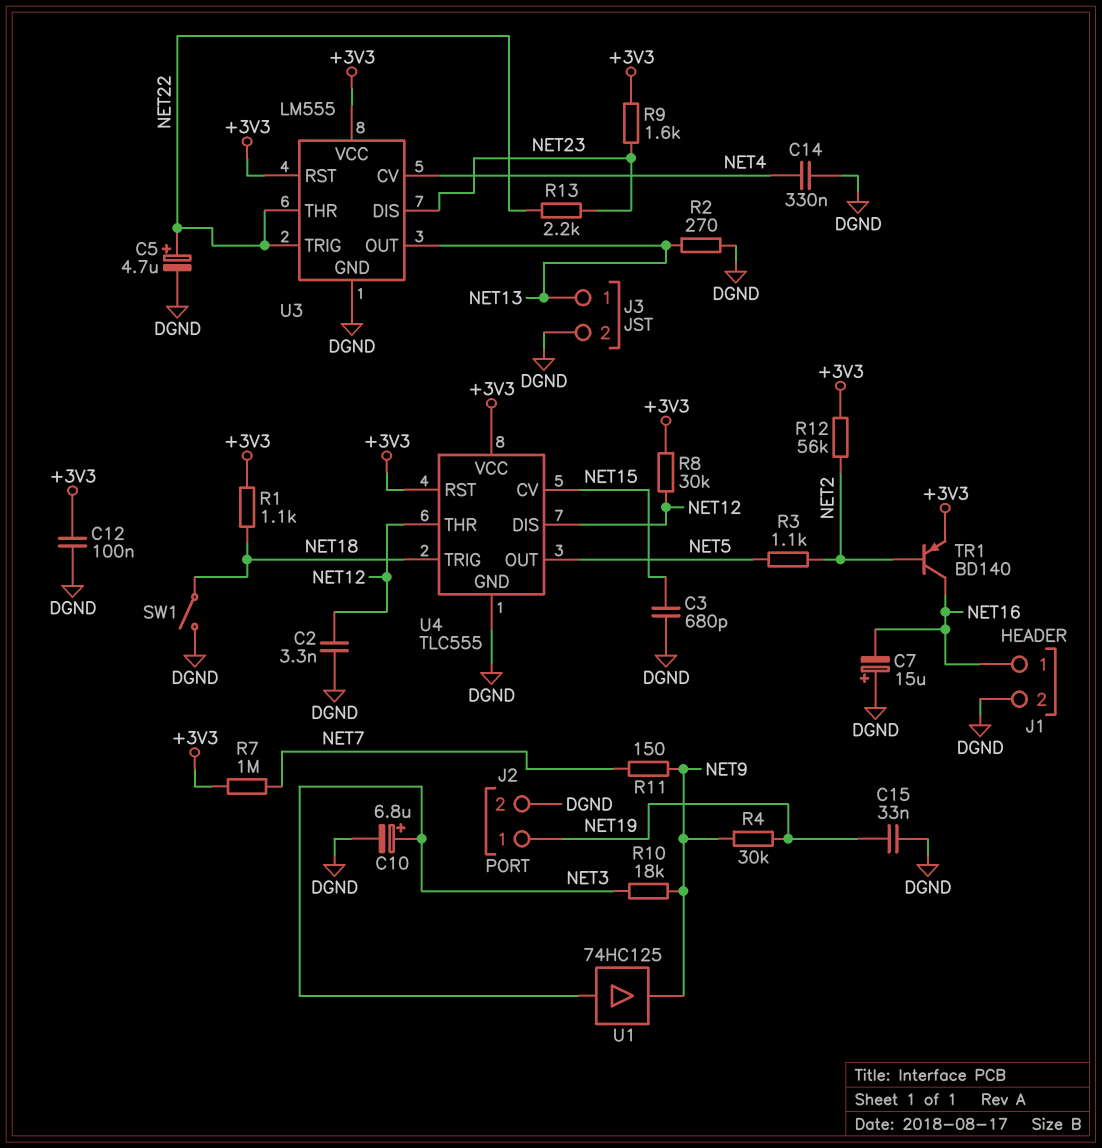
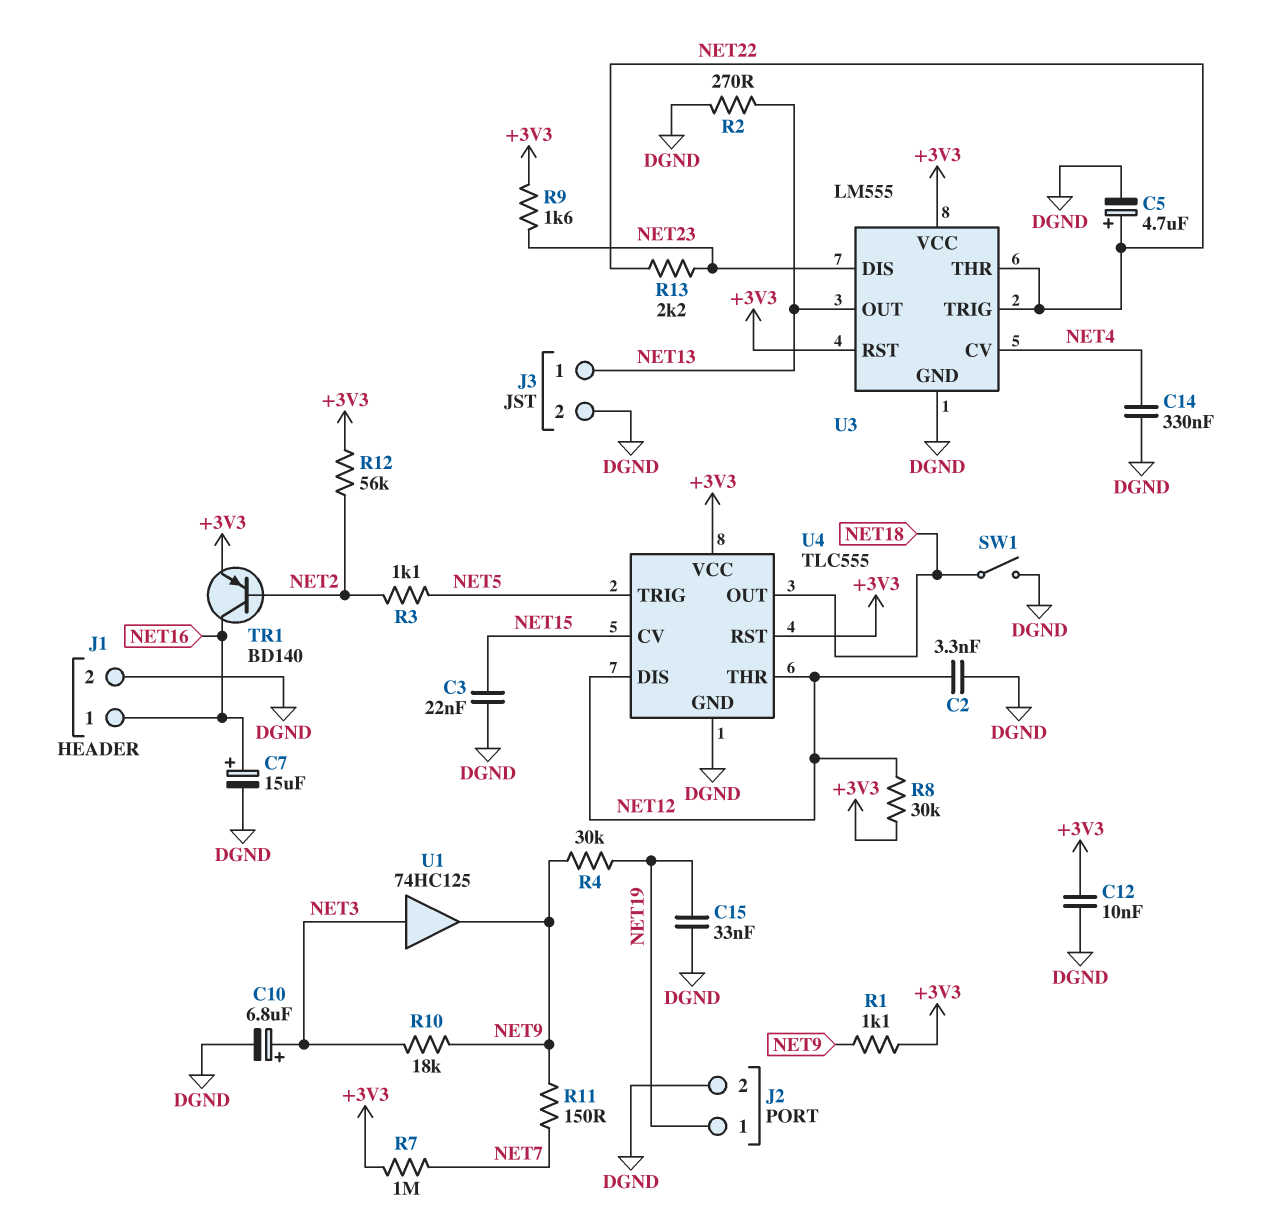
C3: 680pF (DGND, NET15) -> 22nF (DGND, NET15)
C7: 15uF (plus DGND, minus NET16) -> 15uF (plus NET16, minus DGND)
C12: 100nF (+3V3, DGND) -> 10nF (+3V3, DGND)
R1: 1.1k (+3V3, NET18) -> 1.1k (+3V3, NET9)
U4 pin OUT: NET5 -> NET18
U4 pin TRIG: NET18 -> NET5

